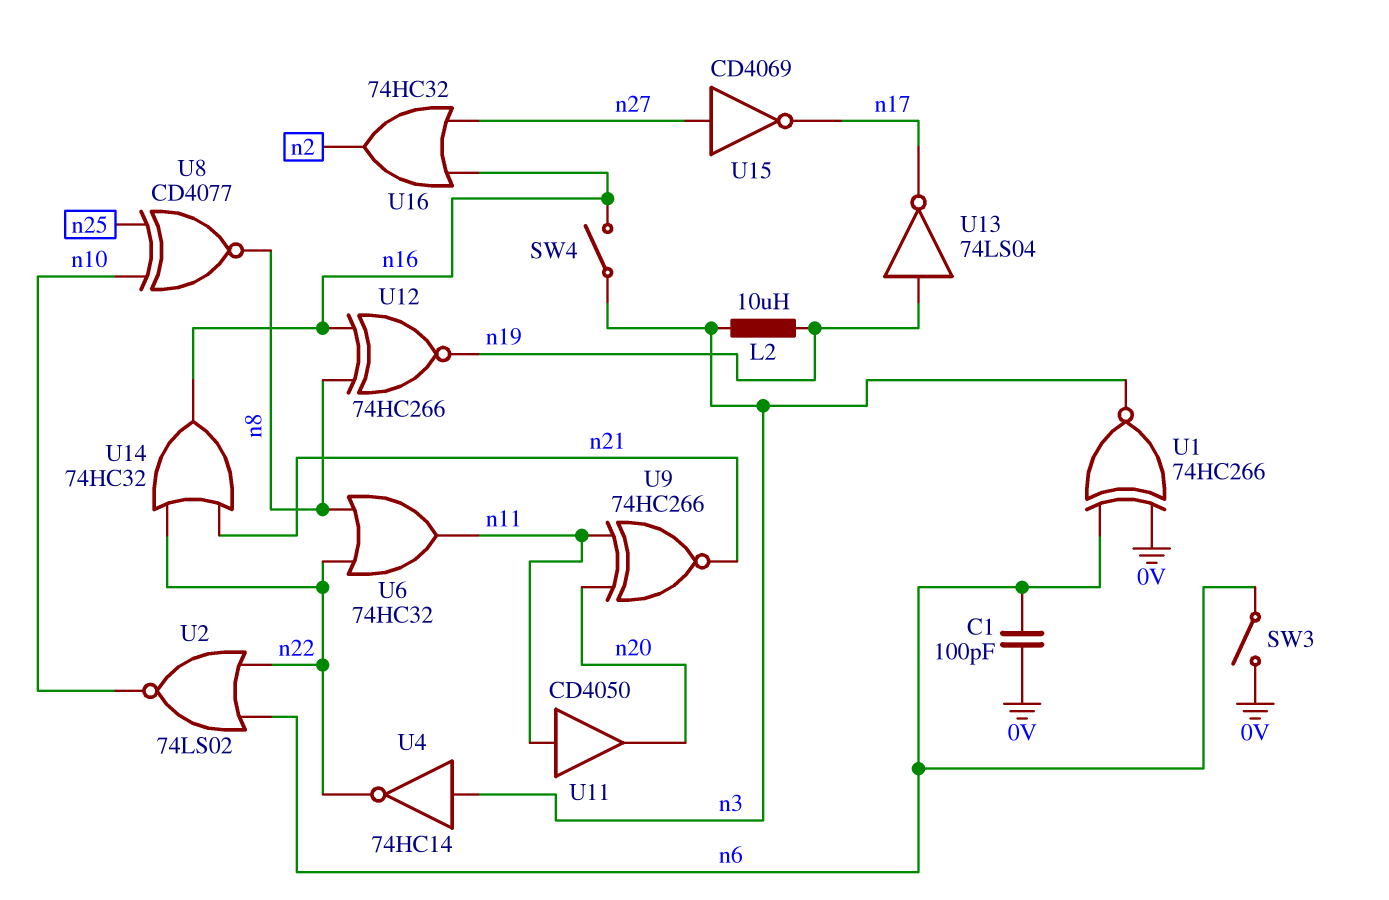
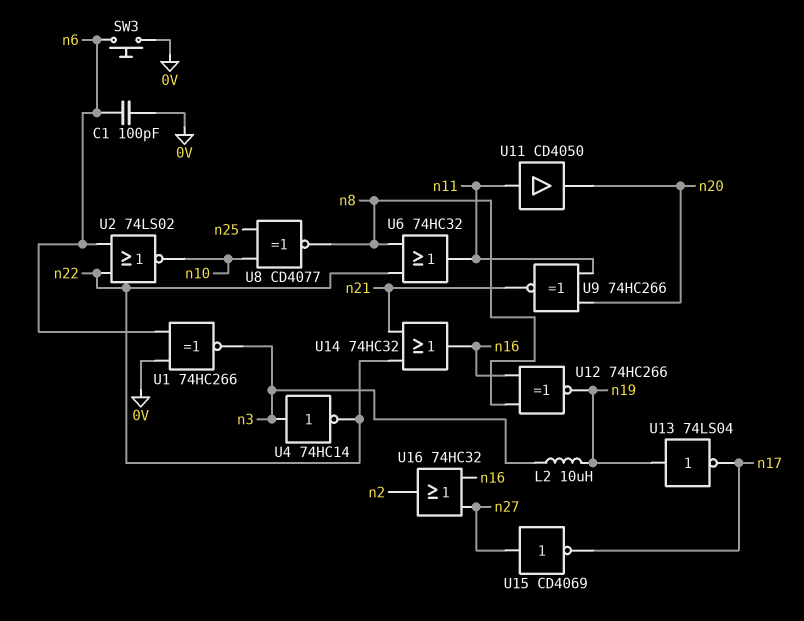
SW3: switch (0V, n6) -> button (0V, n6)
SW4: switch (n3, n16) -> none

